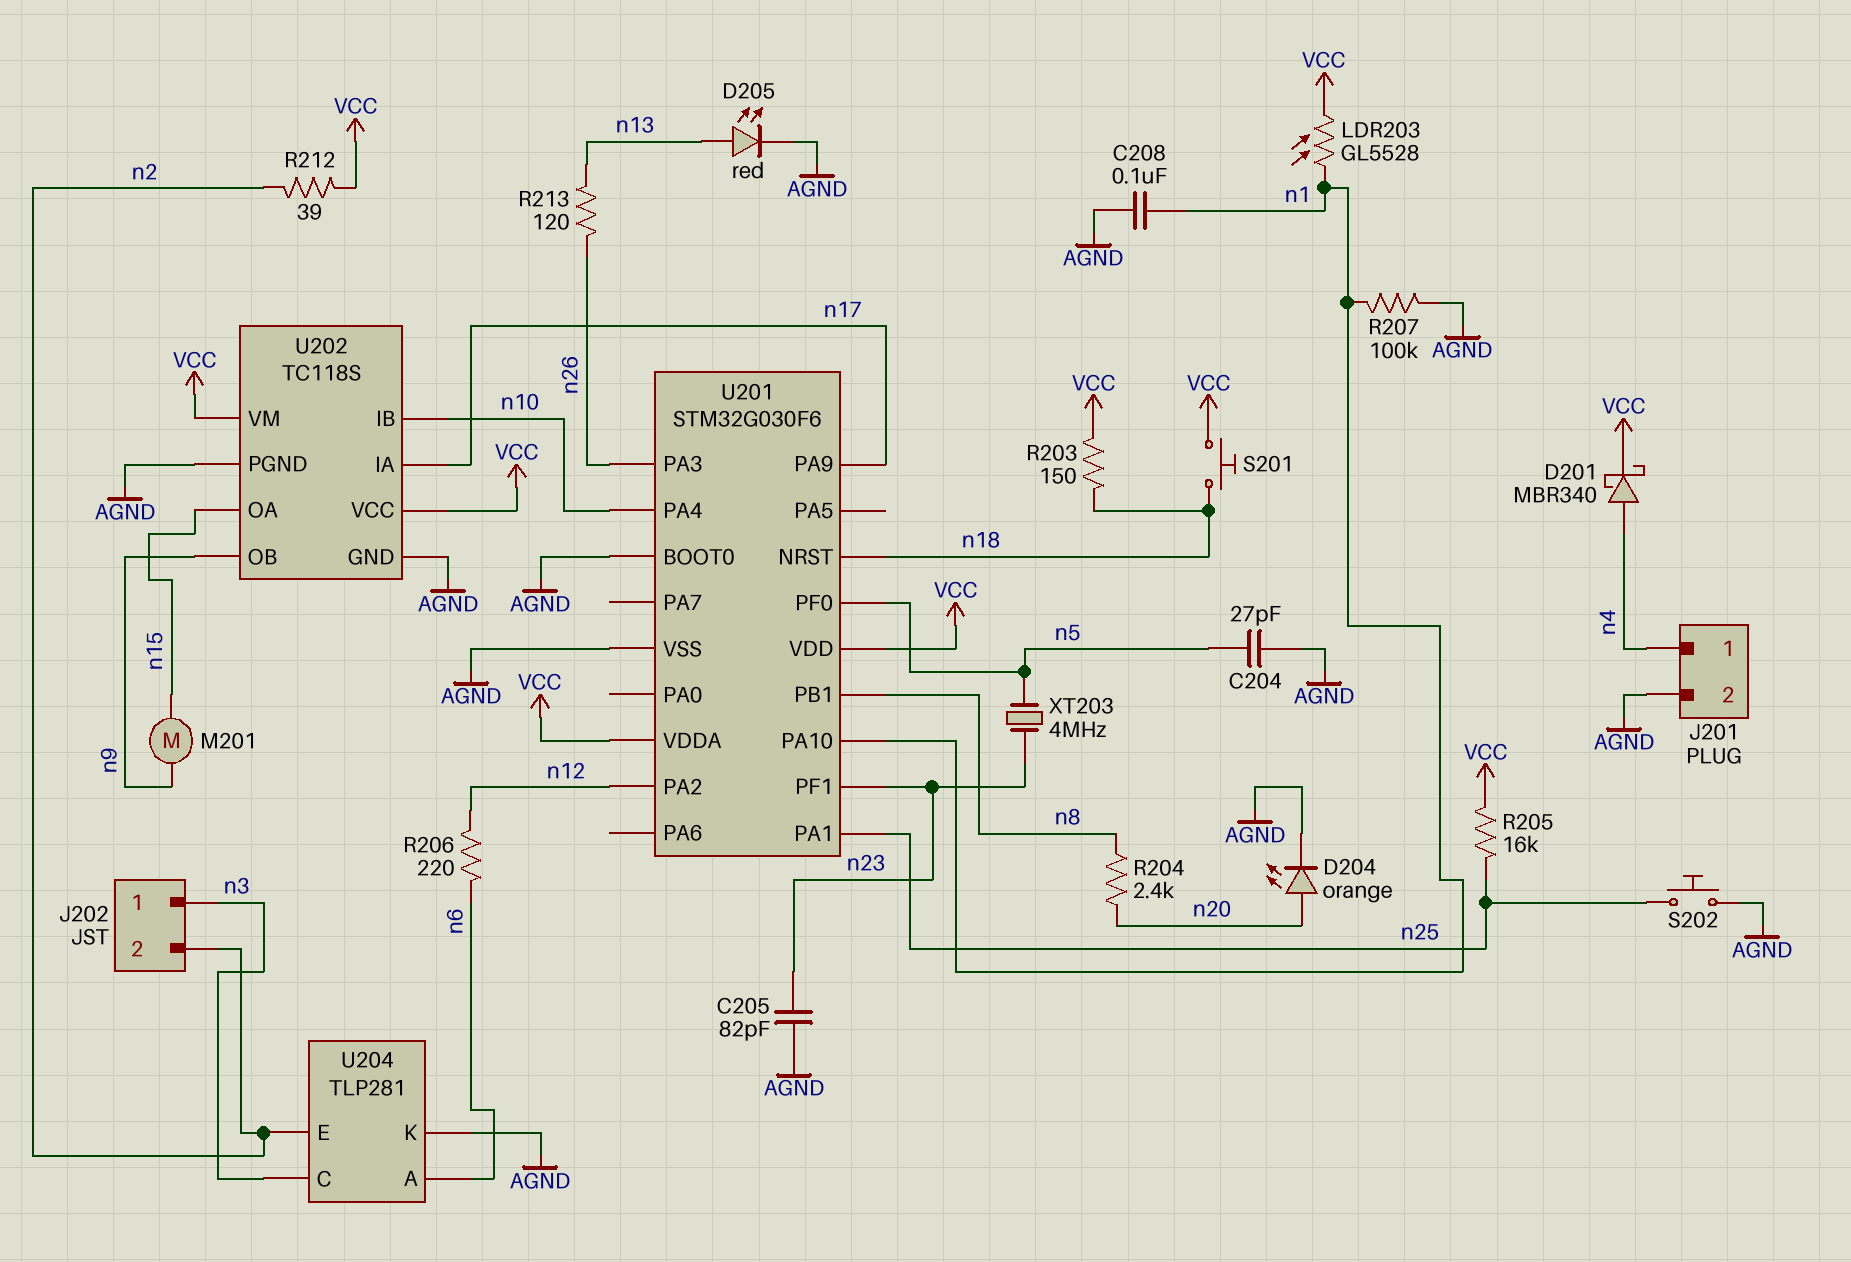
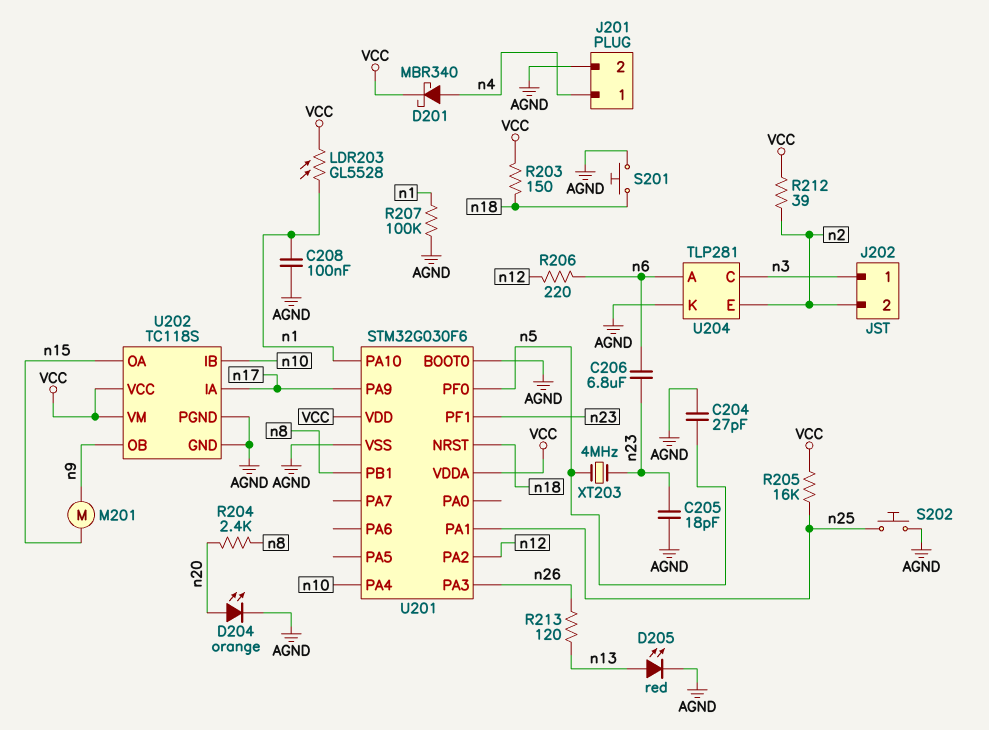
C205: 82pF (AGND, n23) -> 18pF (AGND, n23)
C206: none -> 6.8uF (n6, n23)
S201: button (VCC, n18) -> button (AGND, n18)

